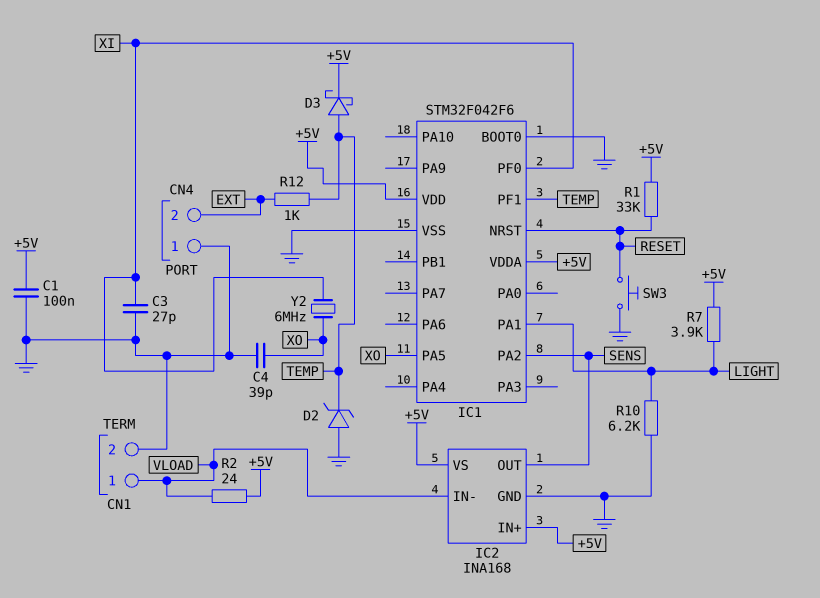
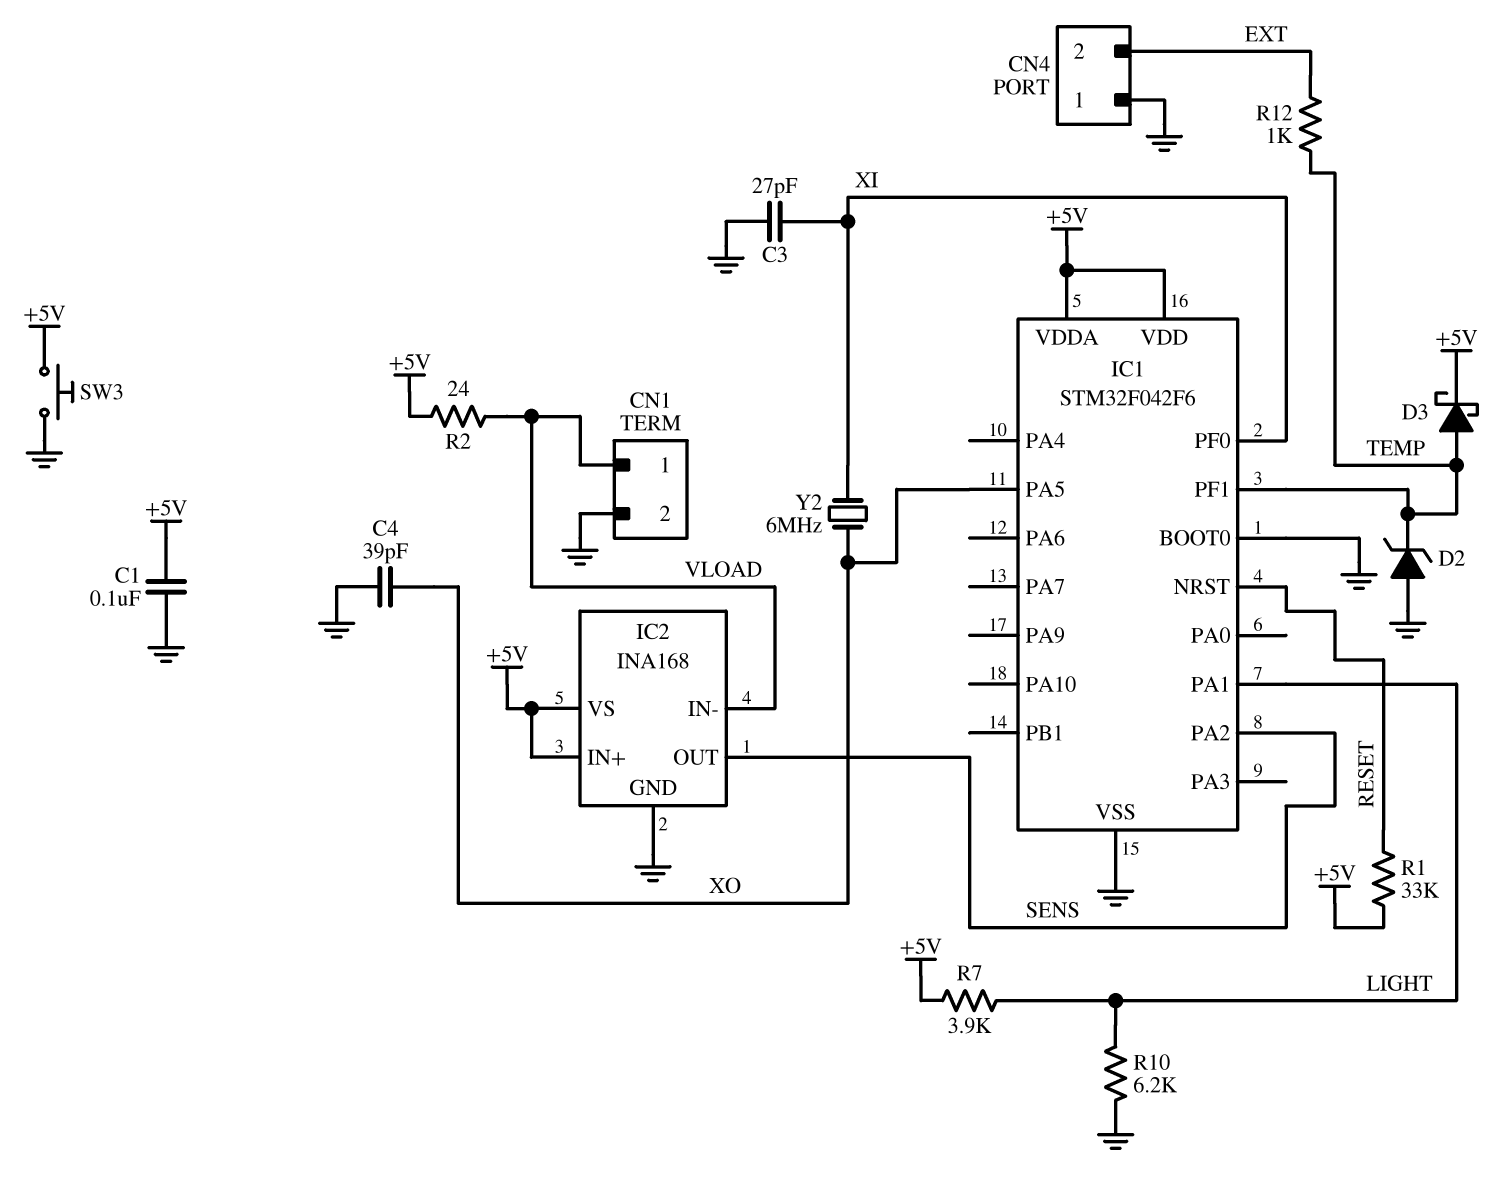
SW3: button (GND, RESET) -> button (+5V, GND)

